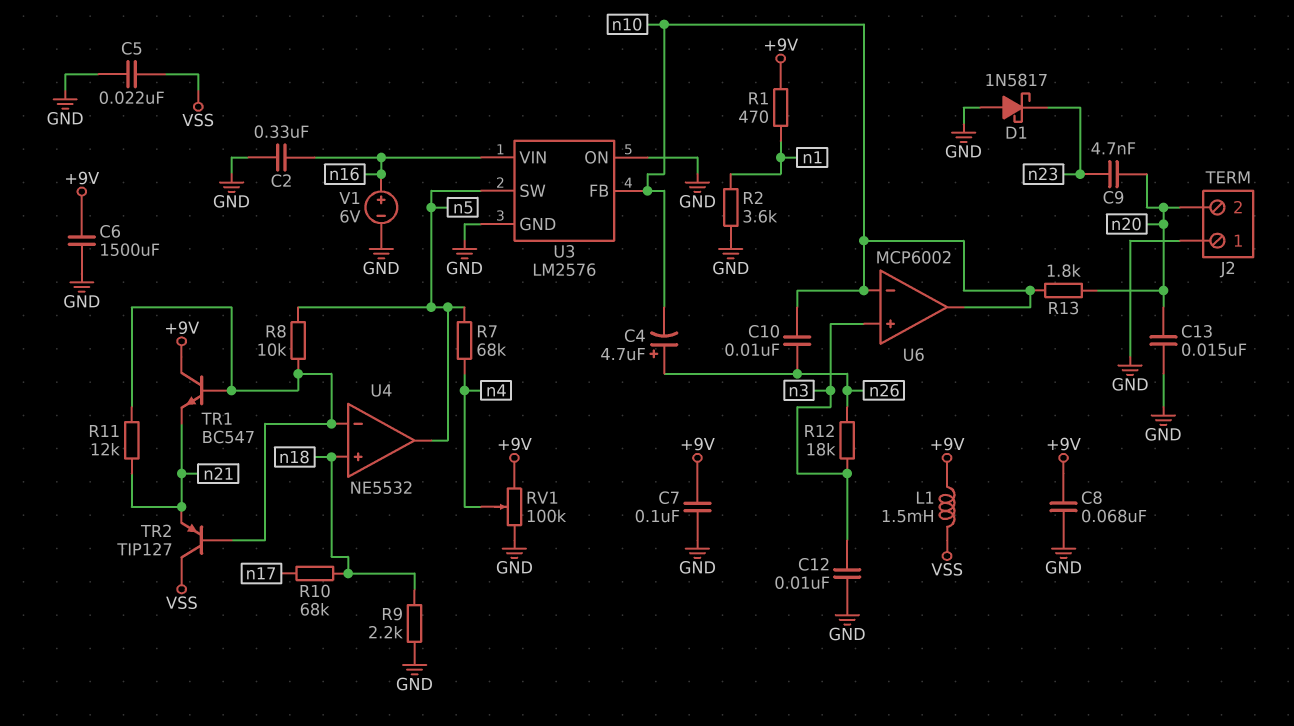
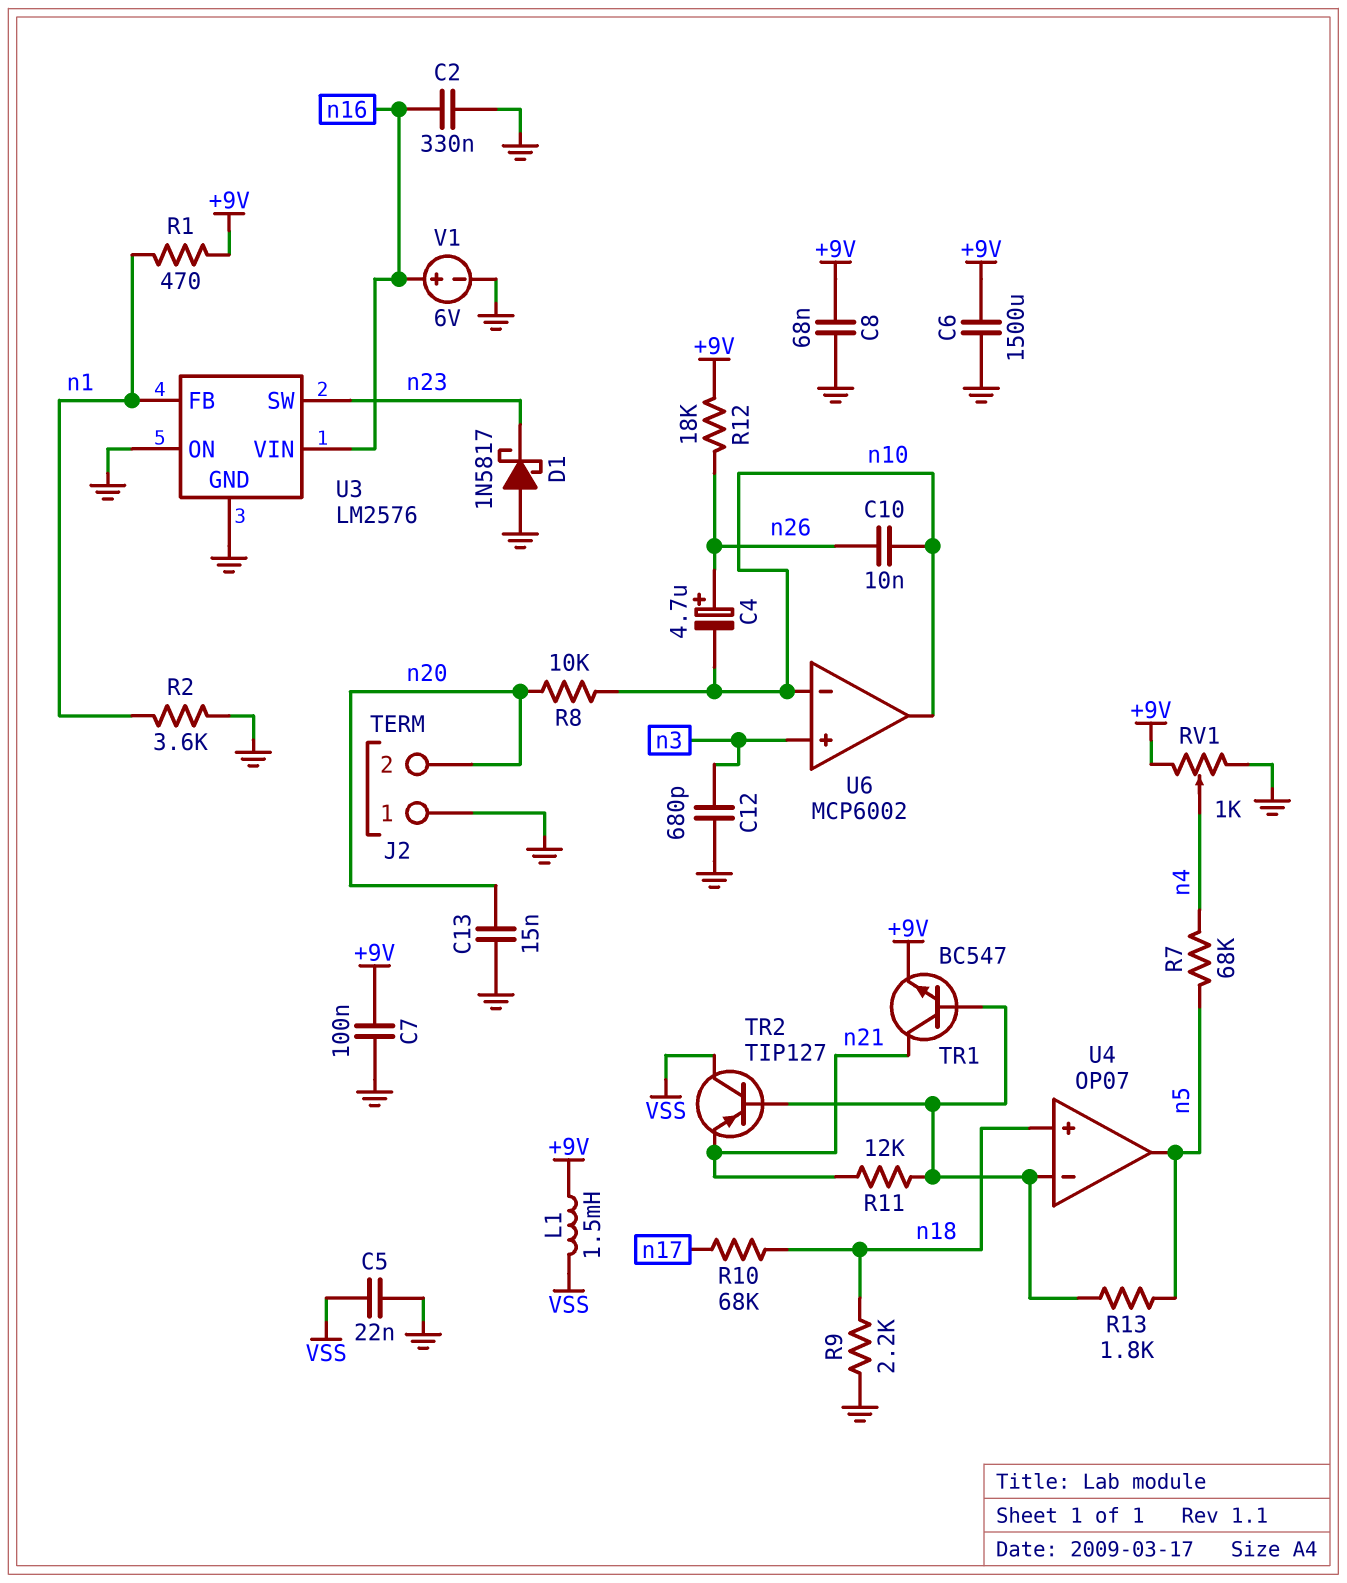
C9: 4.7nF (n20, n23) -> none
C12: 10nF (GND, n3) -> 680pF (GND, n3)
R8: 10k (U4/in-, n5) -> 10k (n10, n20)
R12: 18k (n3, n26) -> 18k (+9V, n26)
R13: 1.8k (n10, n20) -> 1.8k (U4/in-, n5)
RV1: 100k (+9V, GND, wiper n4) -> 1k (+9V, GND, wiper n4)
TR1: NPN BC547 (B U4/in-, C +9V, E n21) -> NPN BC547 (B U4/in-, C n21, E +9V)
U3 pin FB: n10 -> n1
U3 pin SW: n5 -> n23
U4: NE5532 -> OP07

